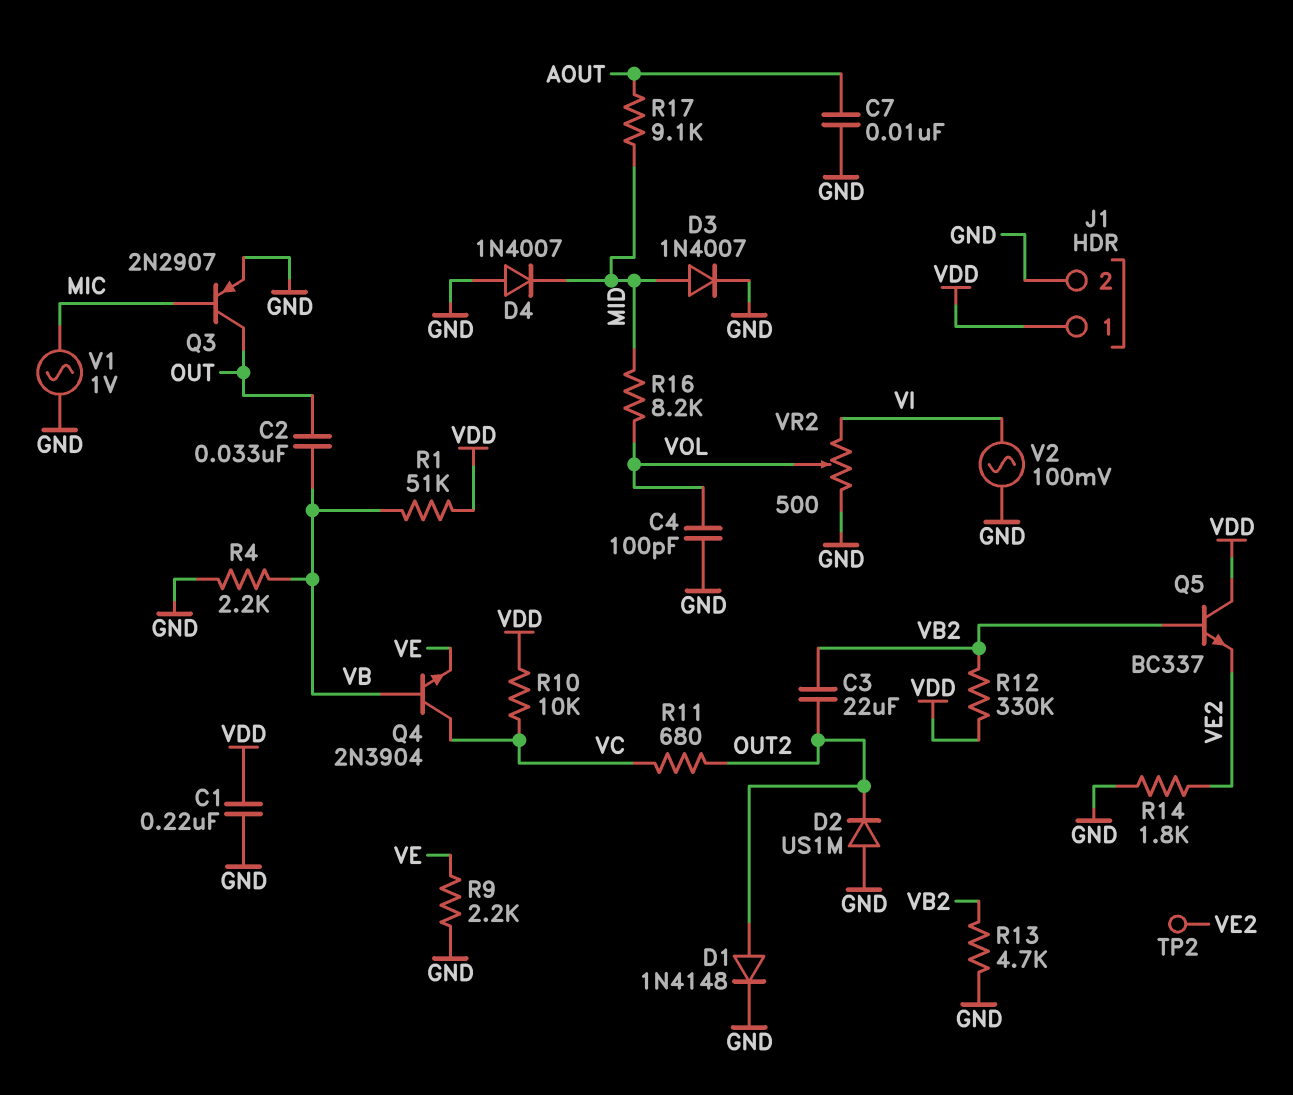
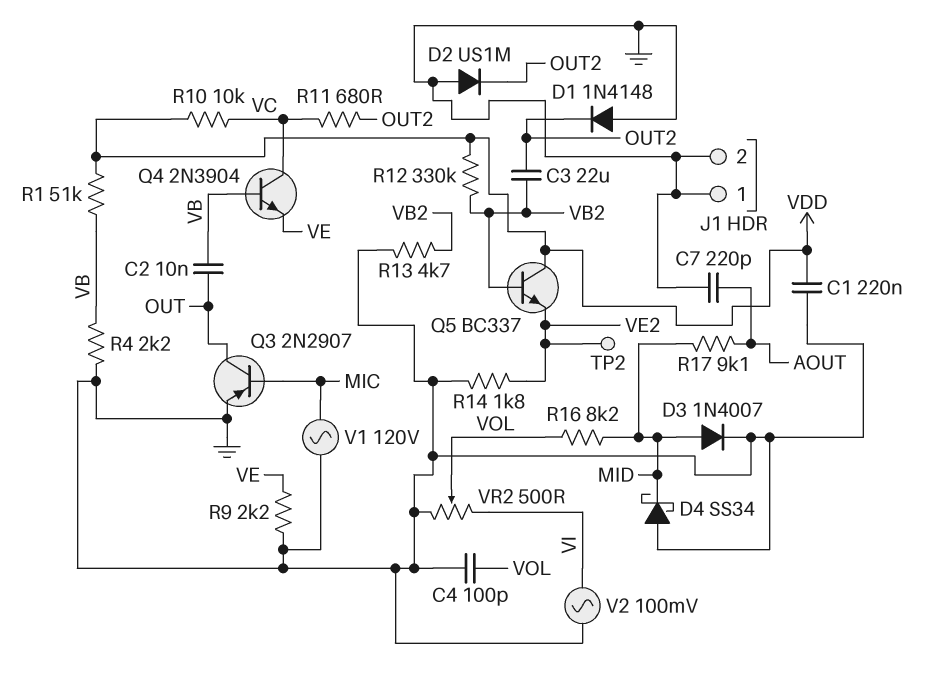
C2: 33nF (OUT, VB) -> 10nF (OUT, VB)
C7: 10nF (AOUT, GND) -> 220pF (AOUT, GND)
D1: diode 1N4148 (A OUT2, K GND) -> diode 1N4148 (A GND, K OUT2)
D4: diode 1N4007 (A GND, K MID) -> schottky SS34 (A GND, K MID)
J1 pin 1: VDD -> GND
V1: AC 1V (GND, MIC) -> AC 120V (GND, MIC)

